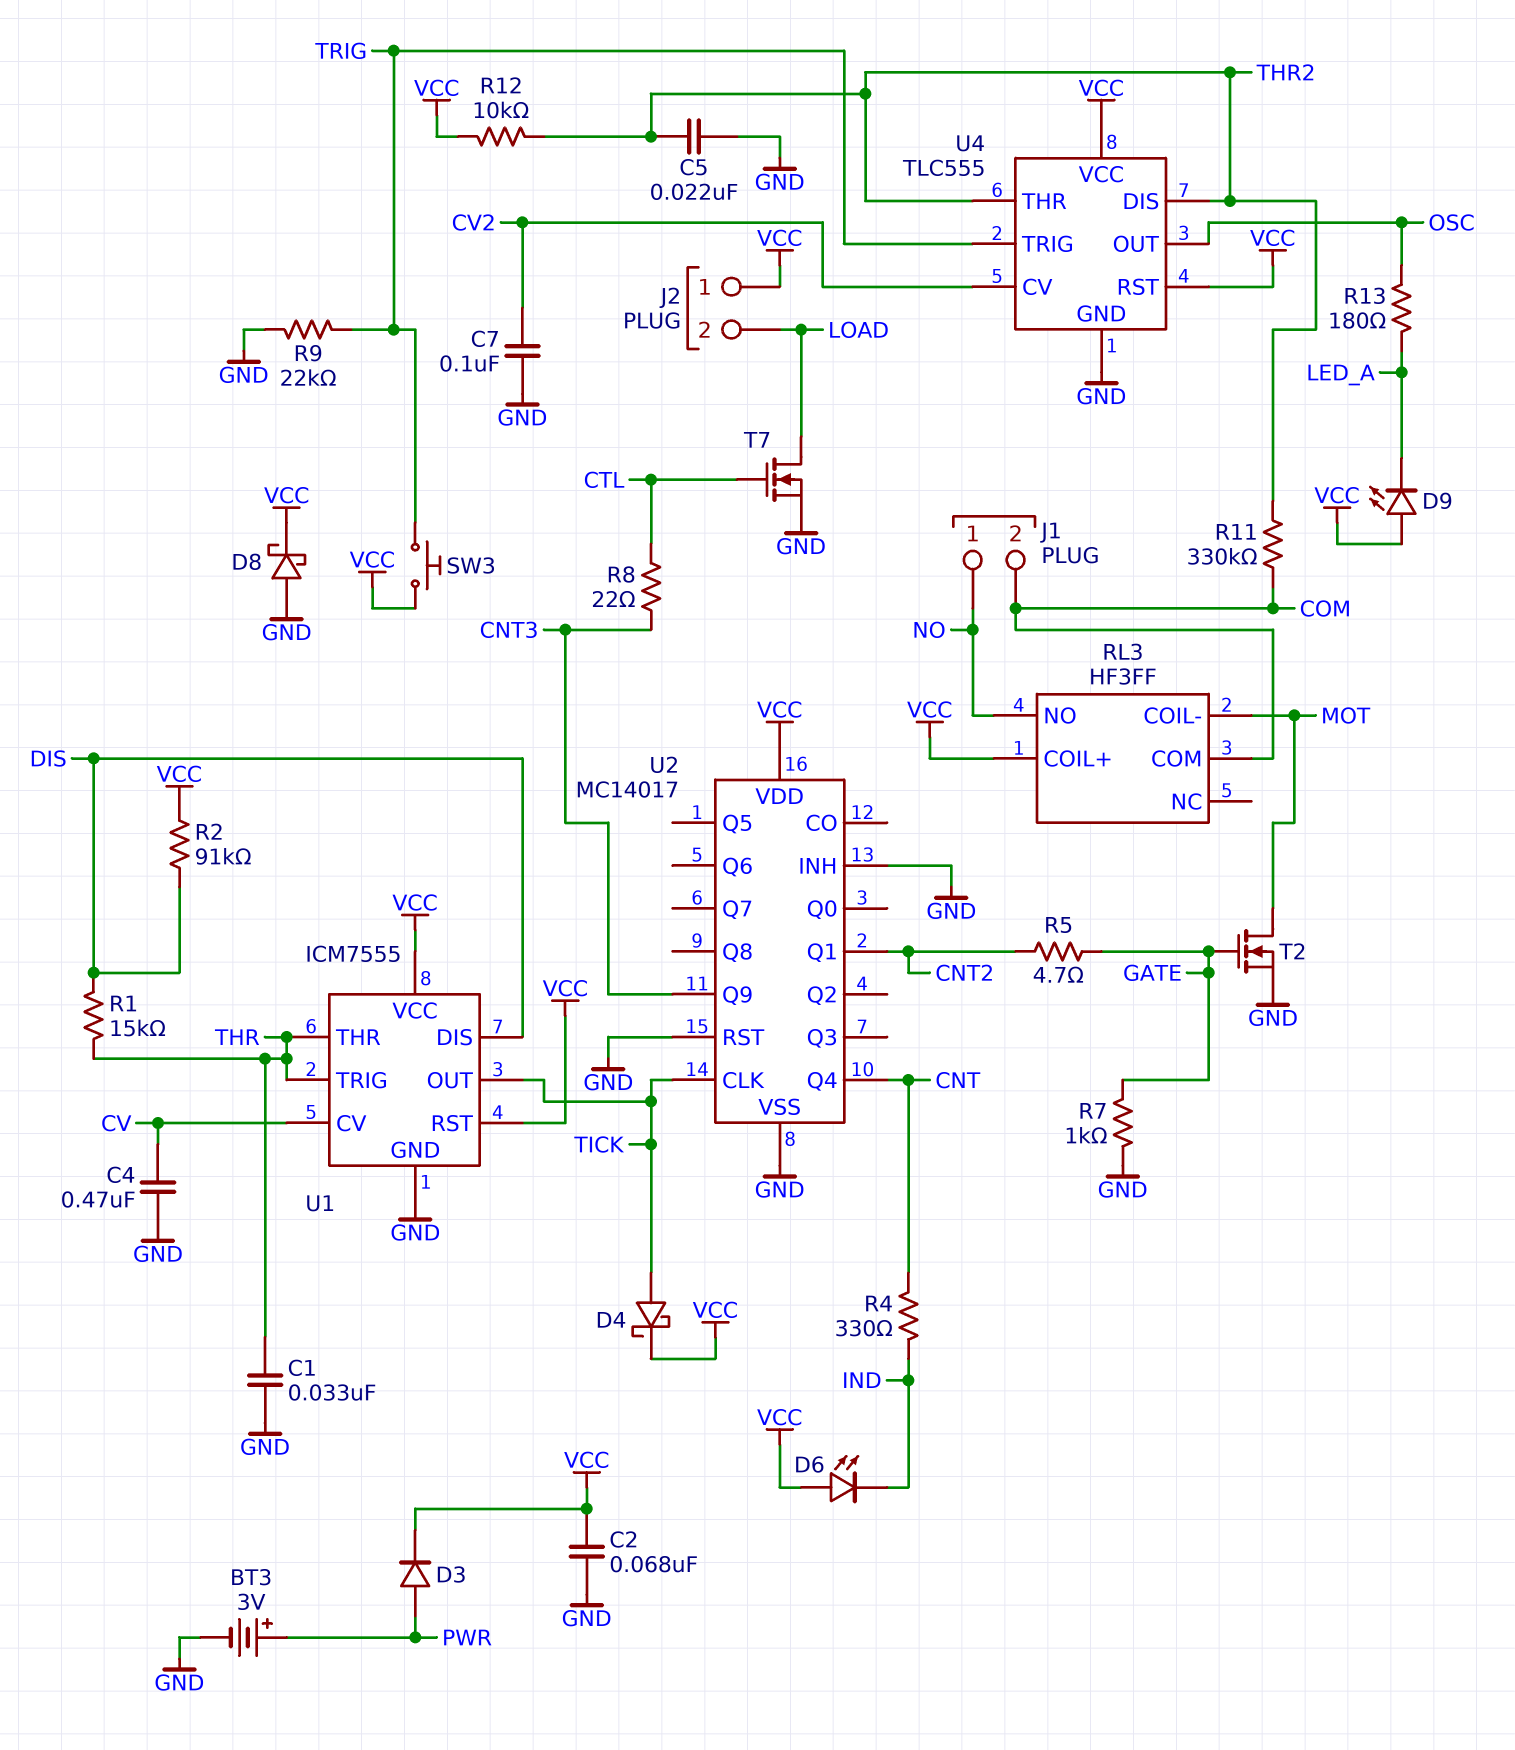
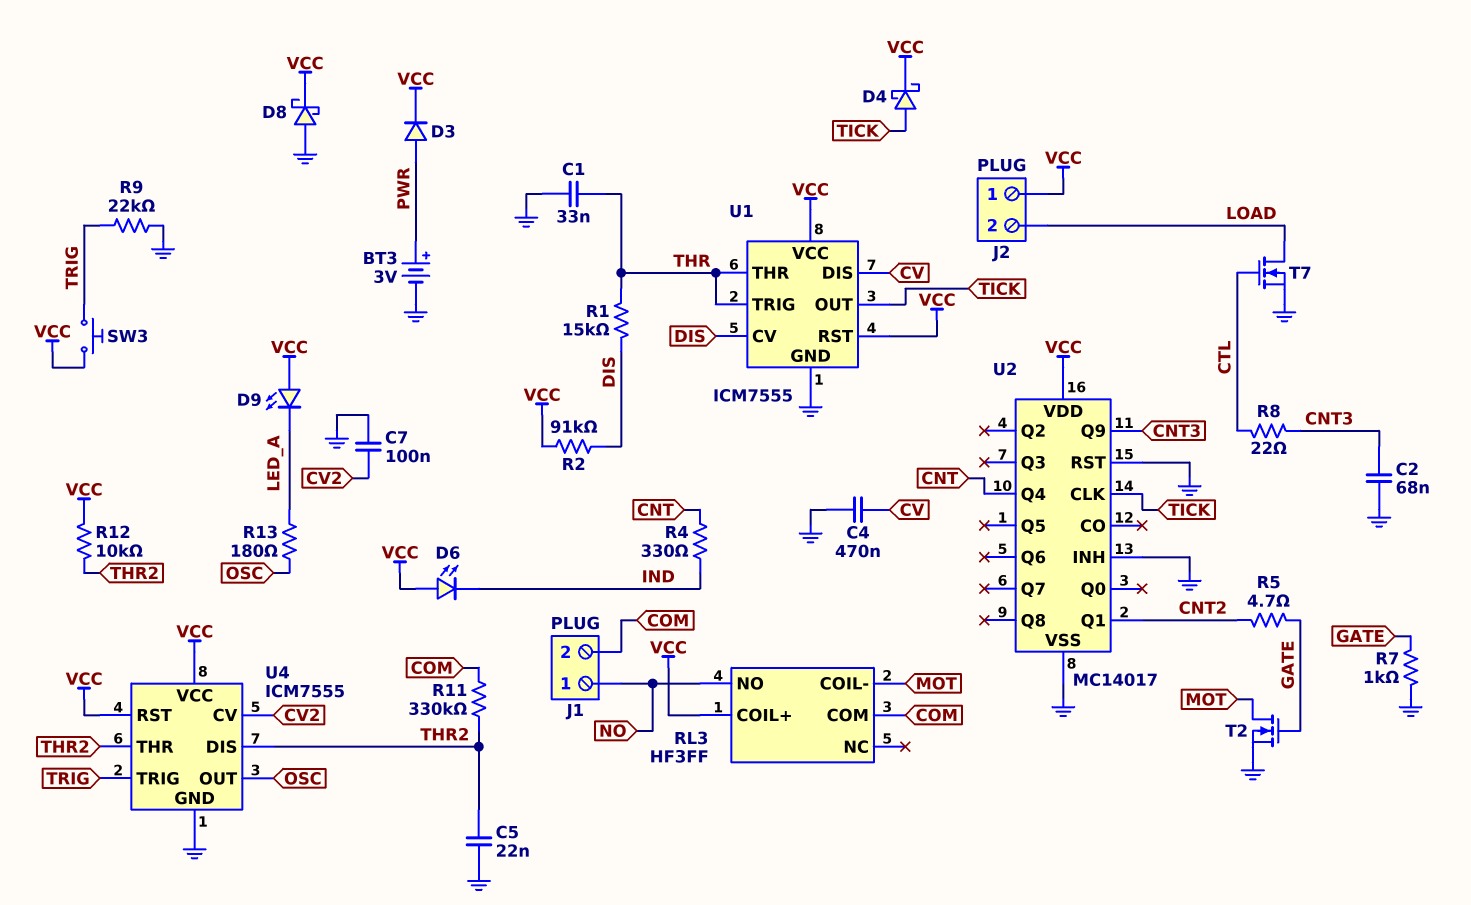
C2: 68nF (GND, VCC) -> 68nF (CNT3, GND)
U1 pin CV: CV -> DIS
U1 pin DIS: DIS -> CV
U4: TLC555 -> ICM7555

